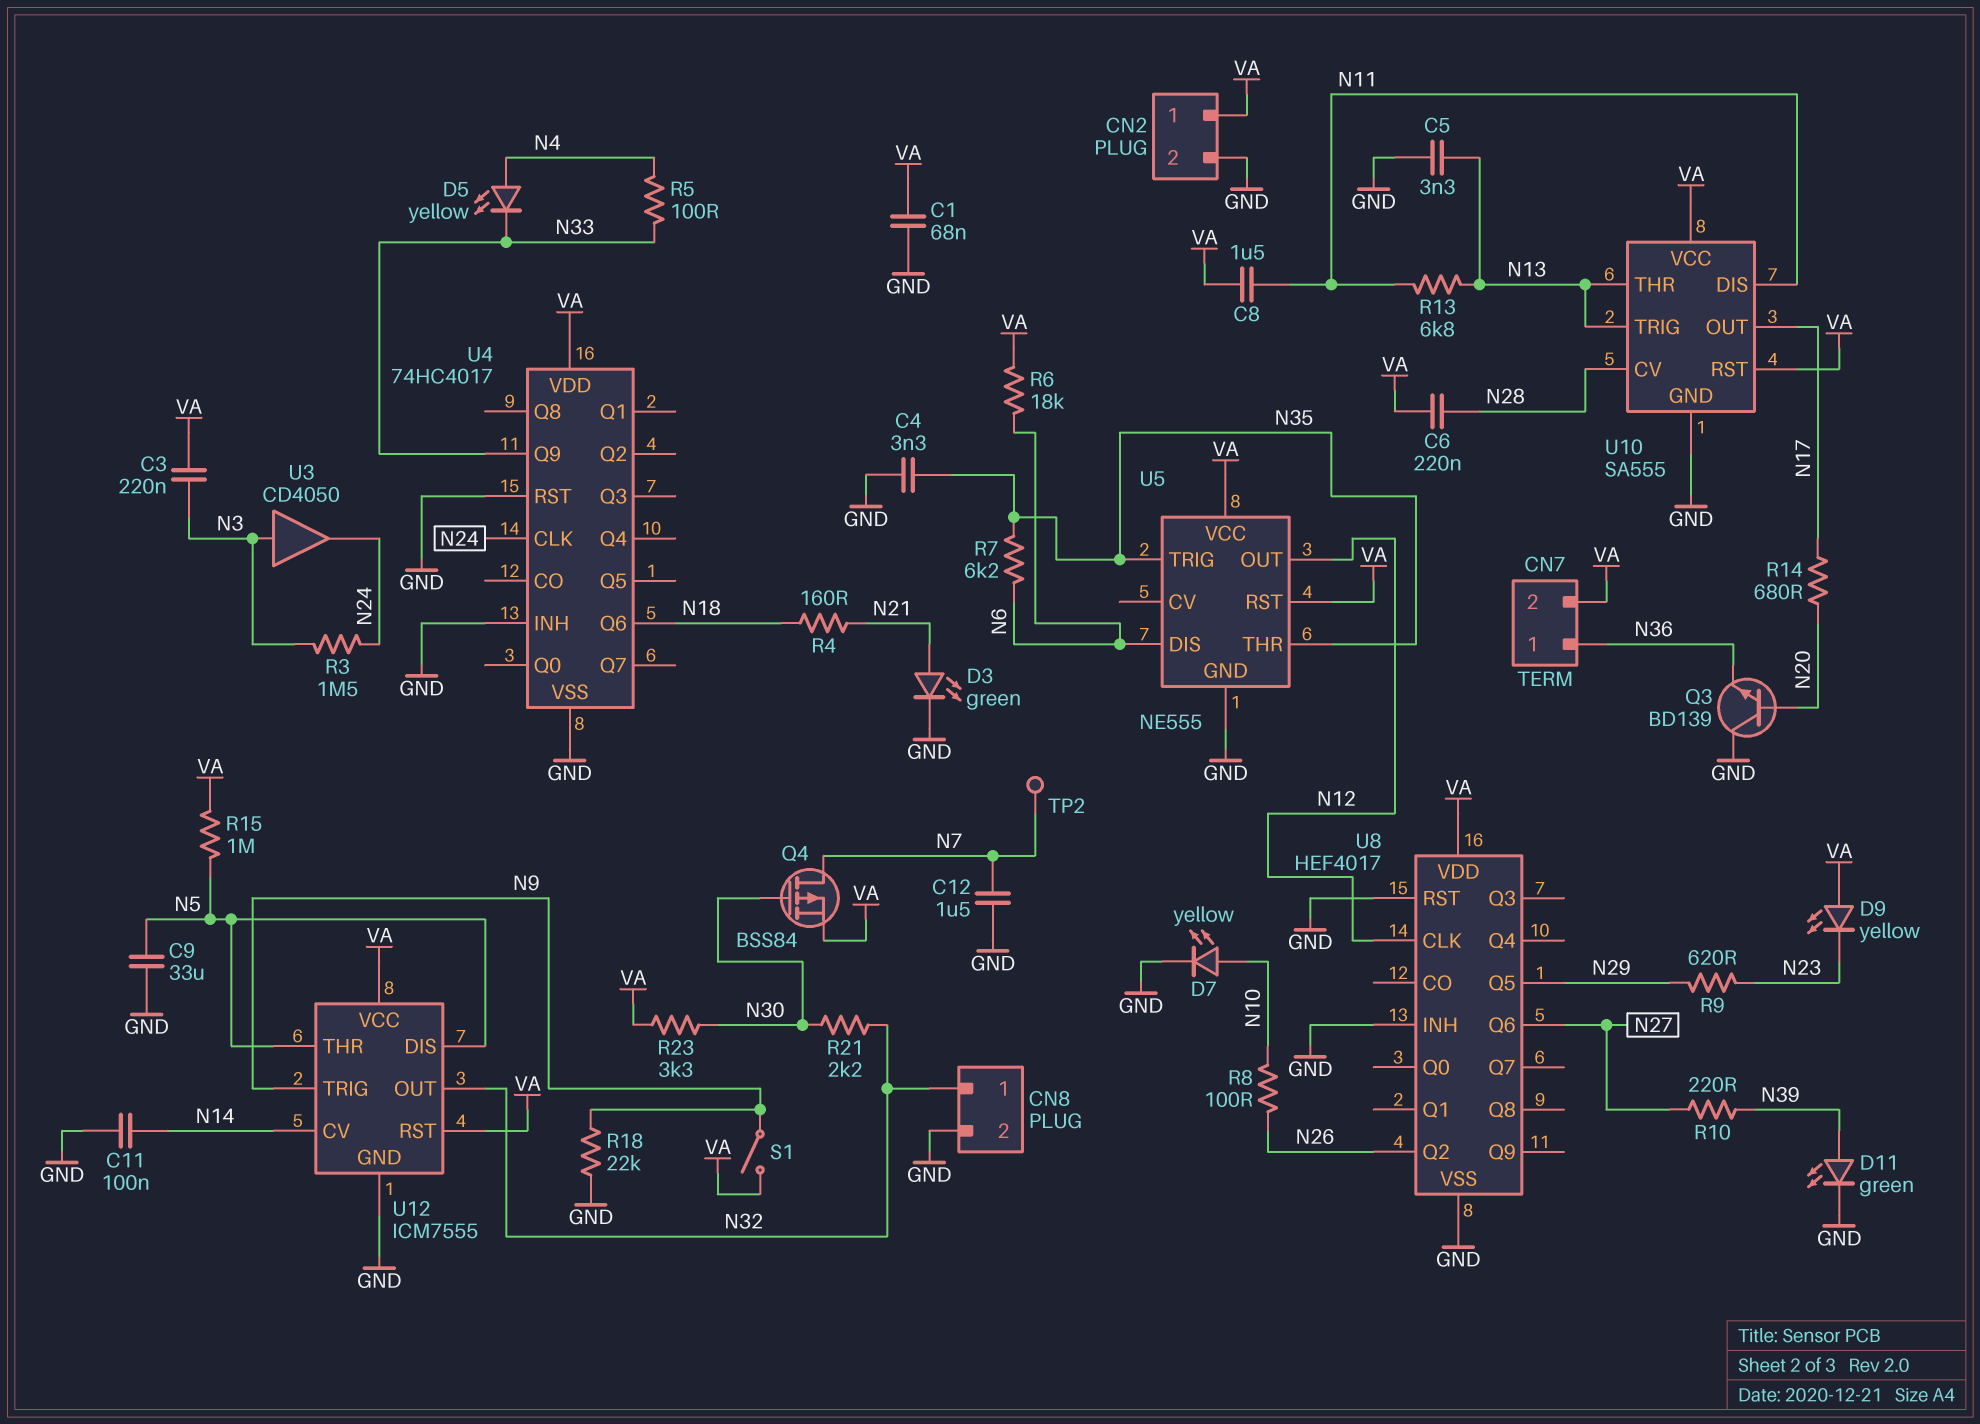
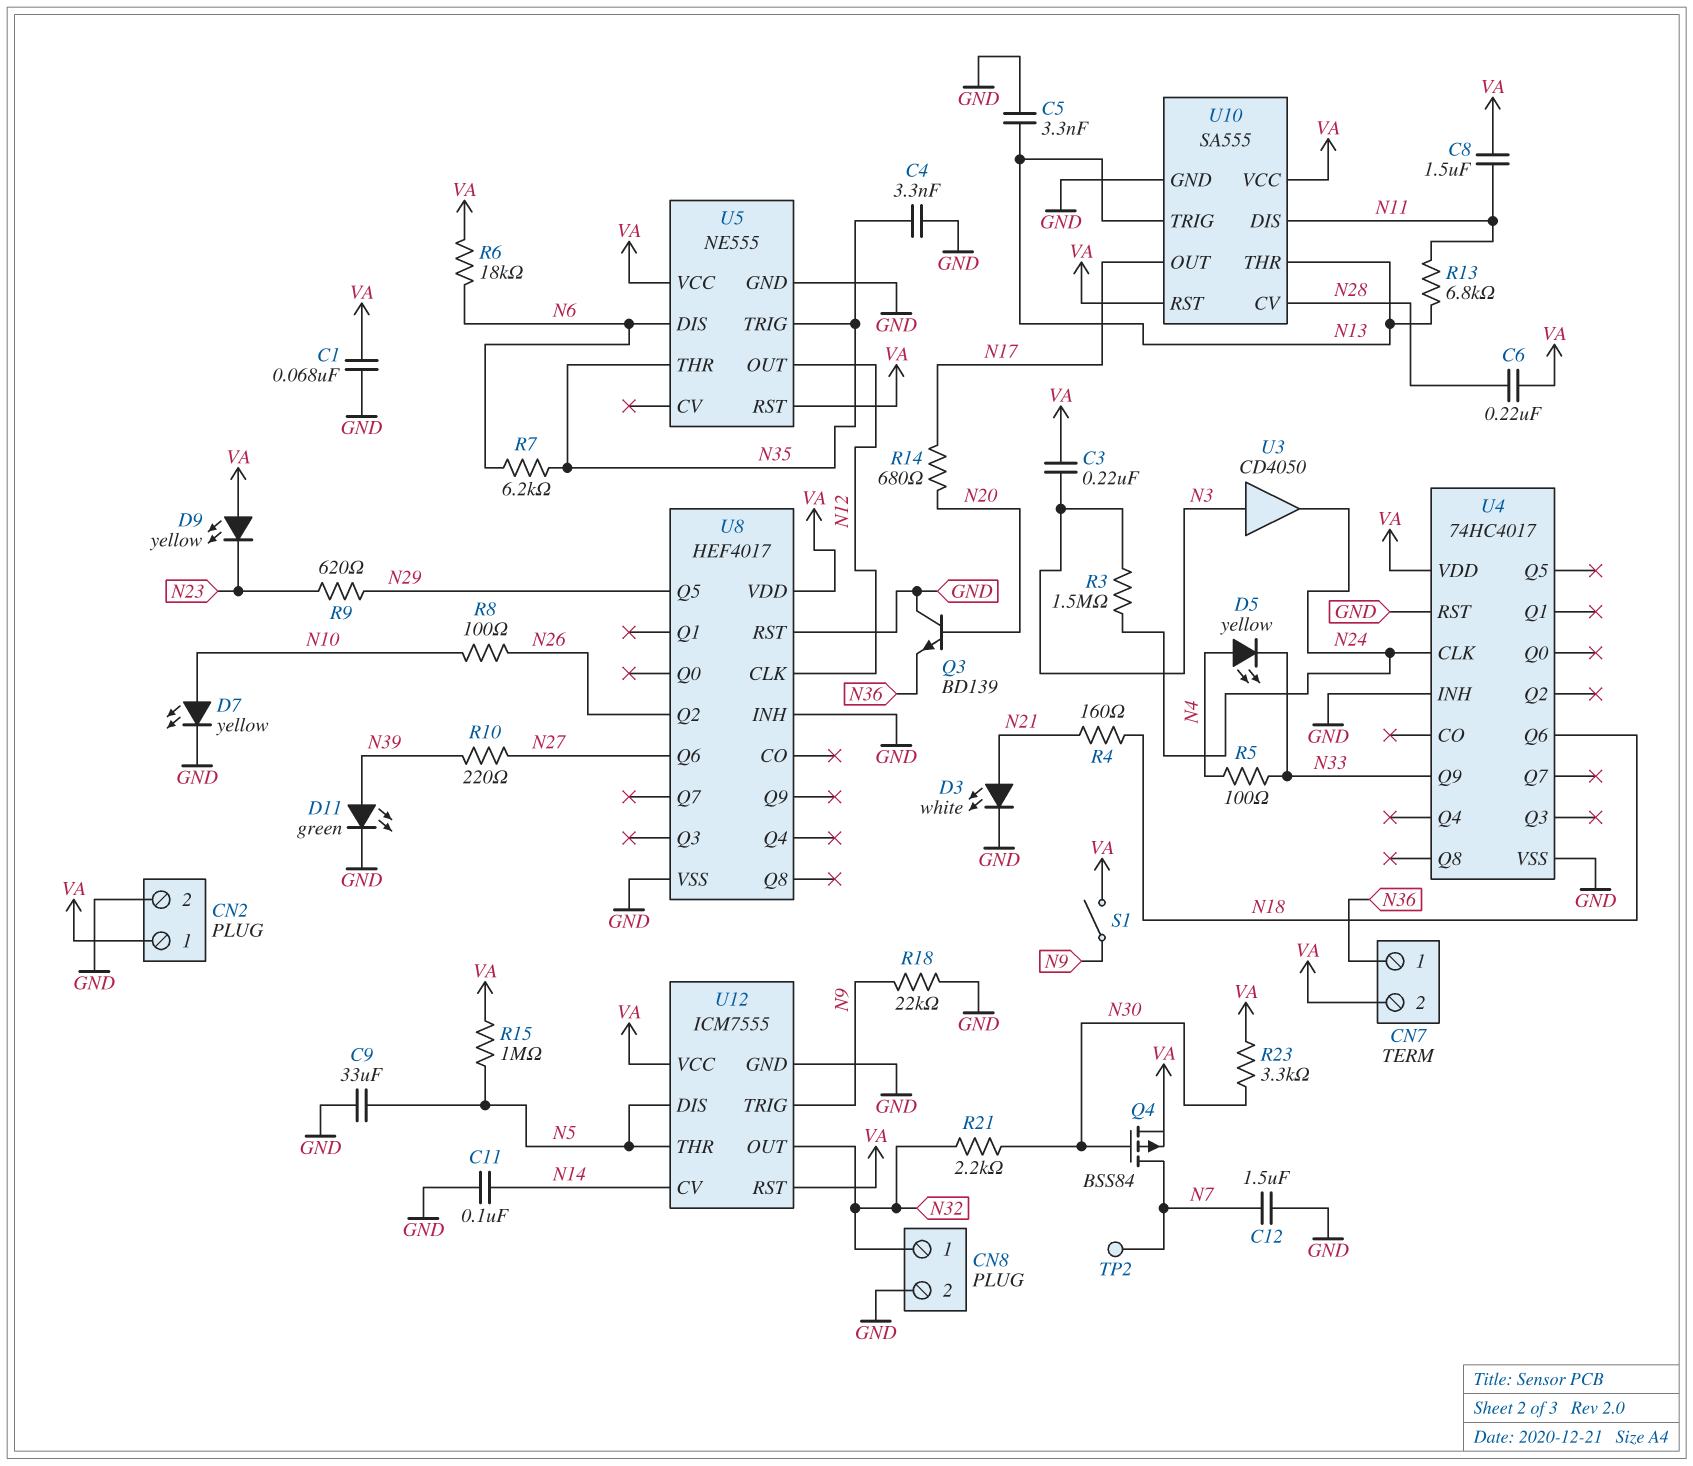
D3: LED green (A N21, K GND) -> LED white (A N21, K GND)

